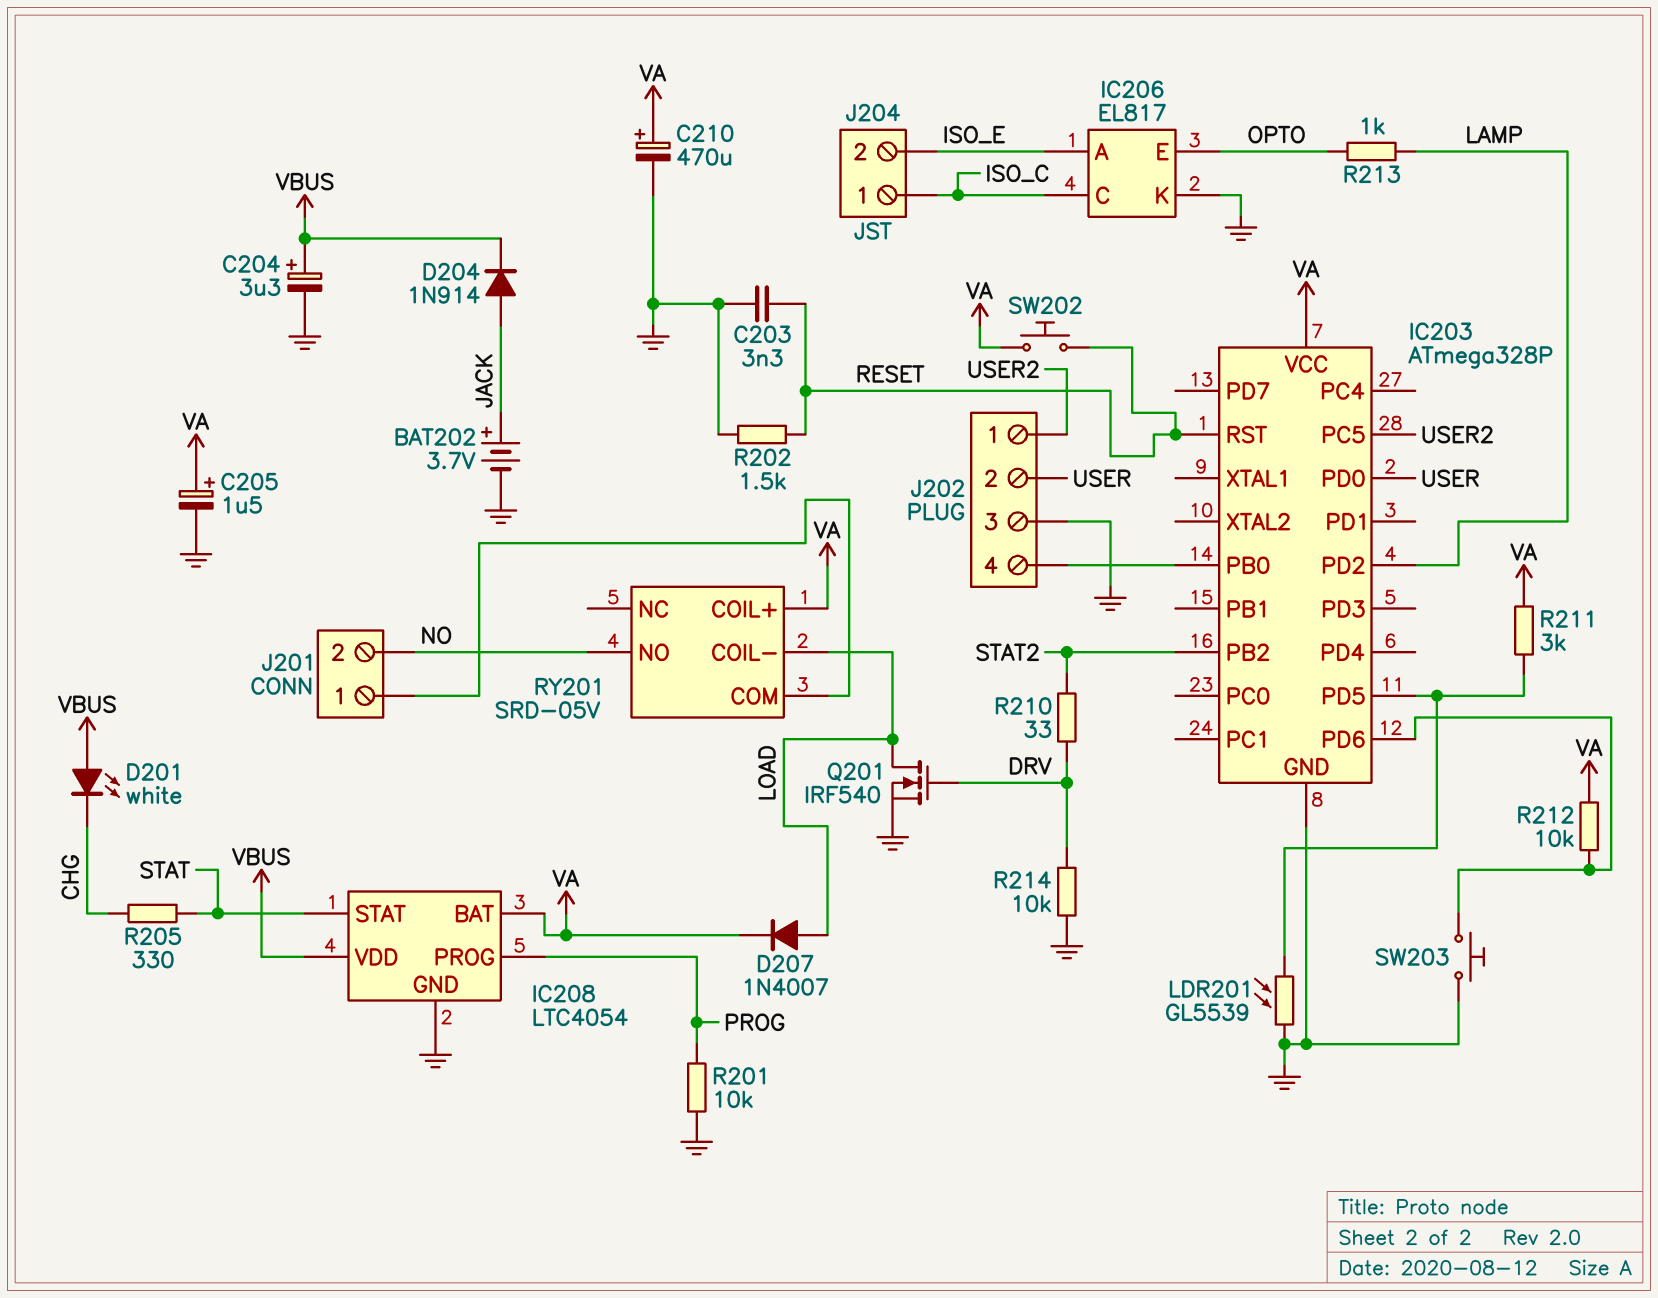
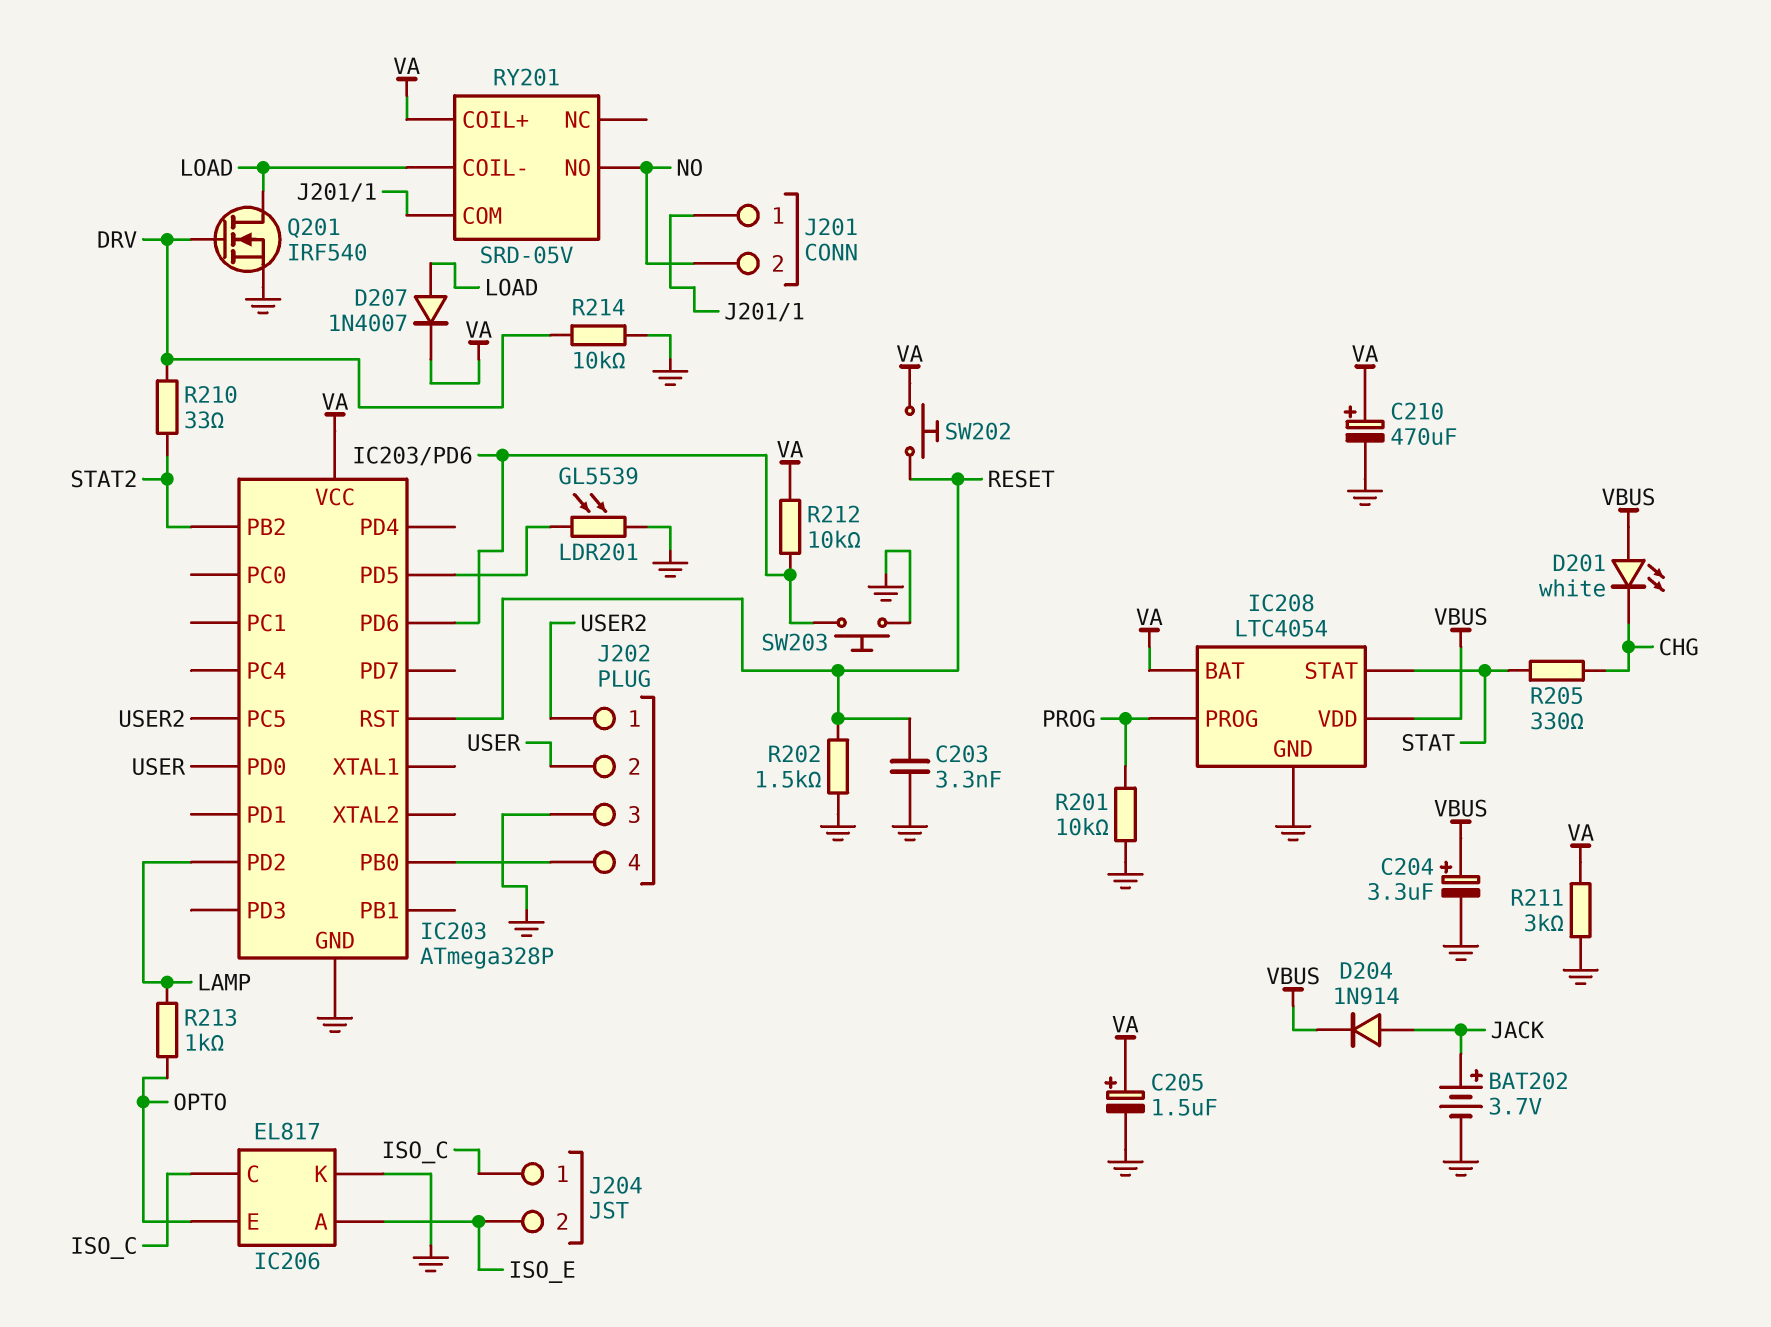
R211: 3k (IC203/PD5, VA) -> 3k (GND, VA)

